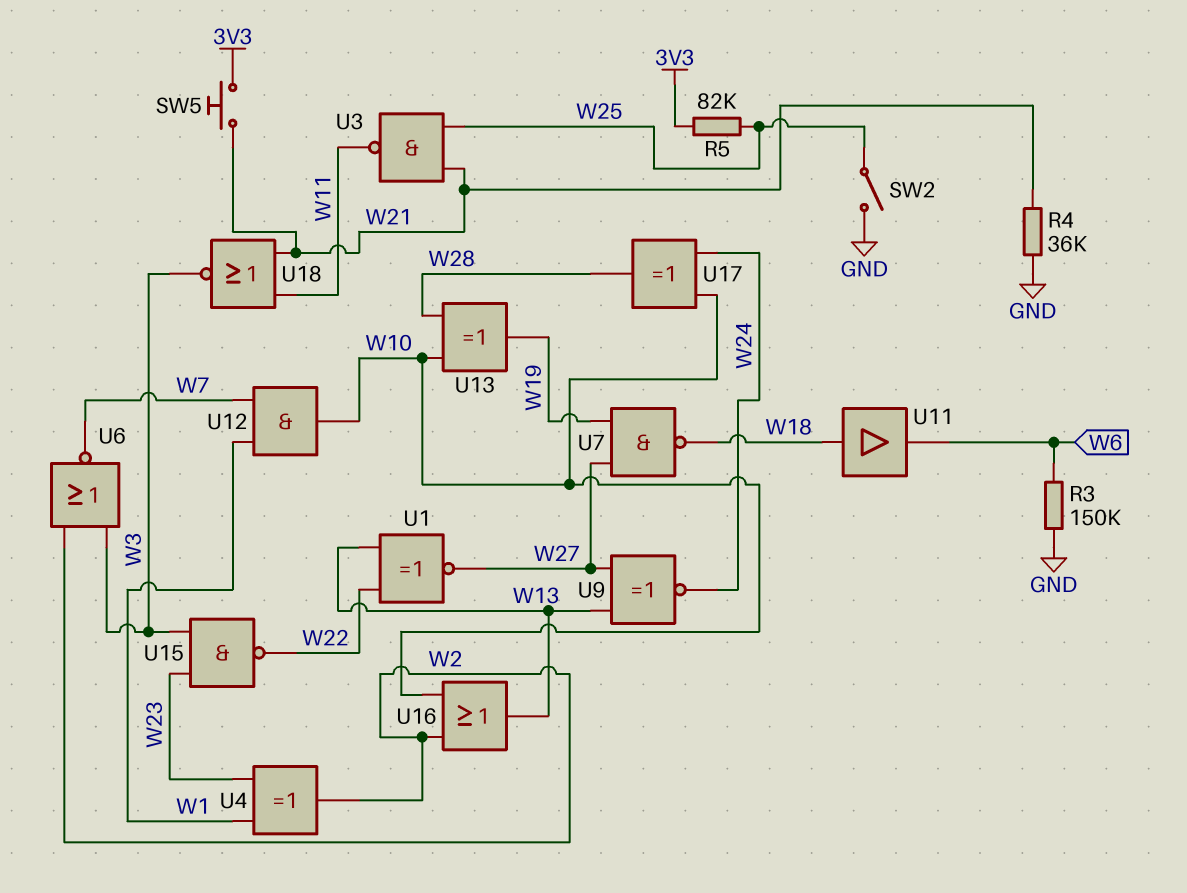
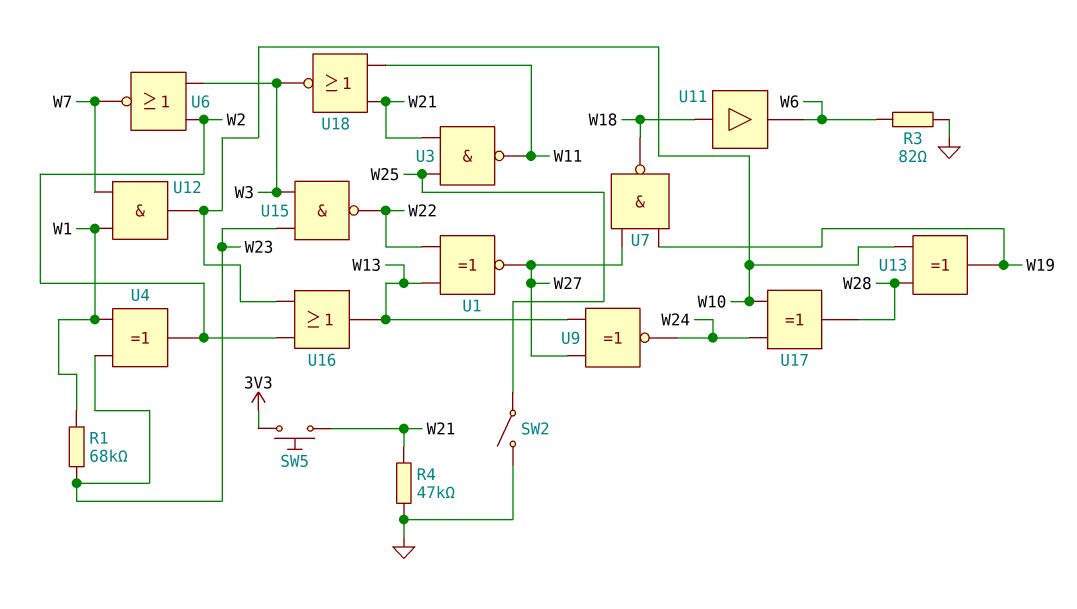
R1: none -> 68k (W1, W23)
R3: 150k (GND, W6) -> 82 (GND, W6)
R4: 36k (GND, W21) -> 47k (GND, W21)
R5: 82k (3V3, W25) -> none

